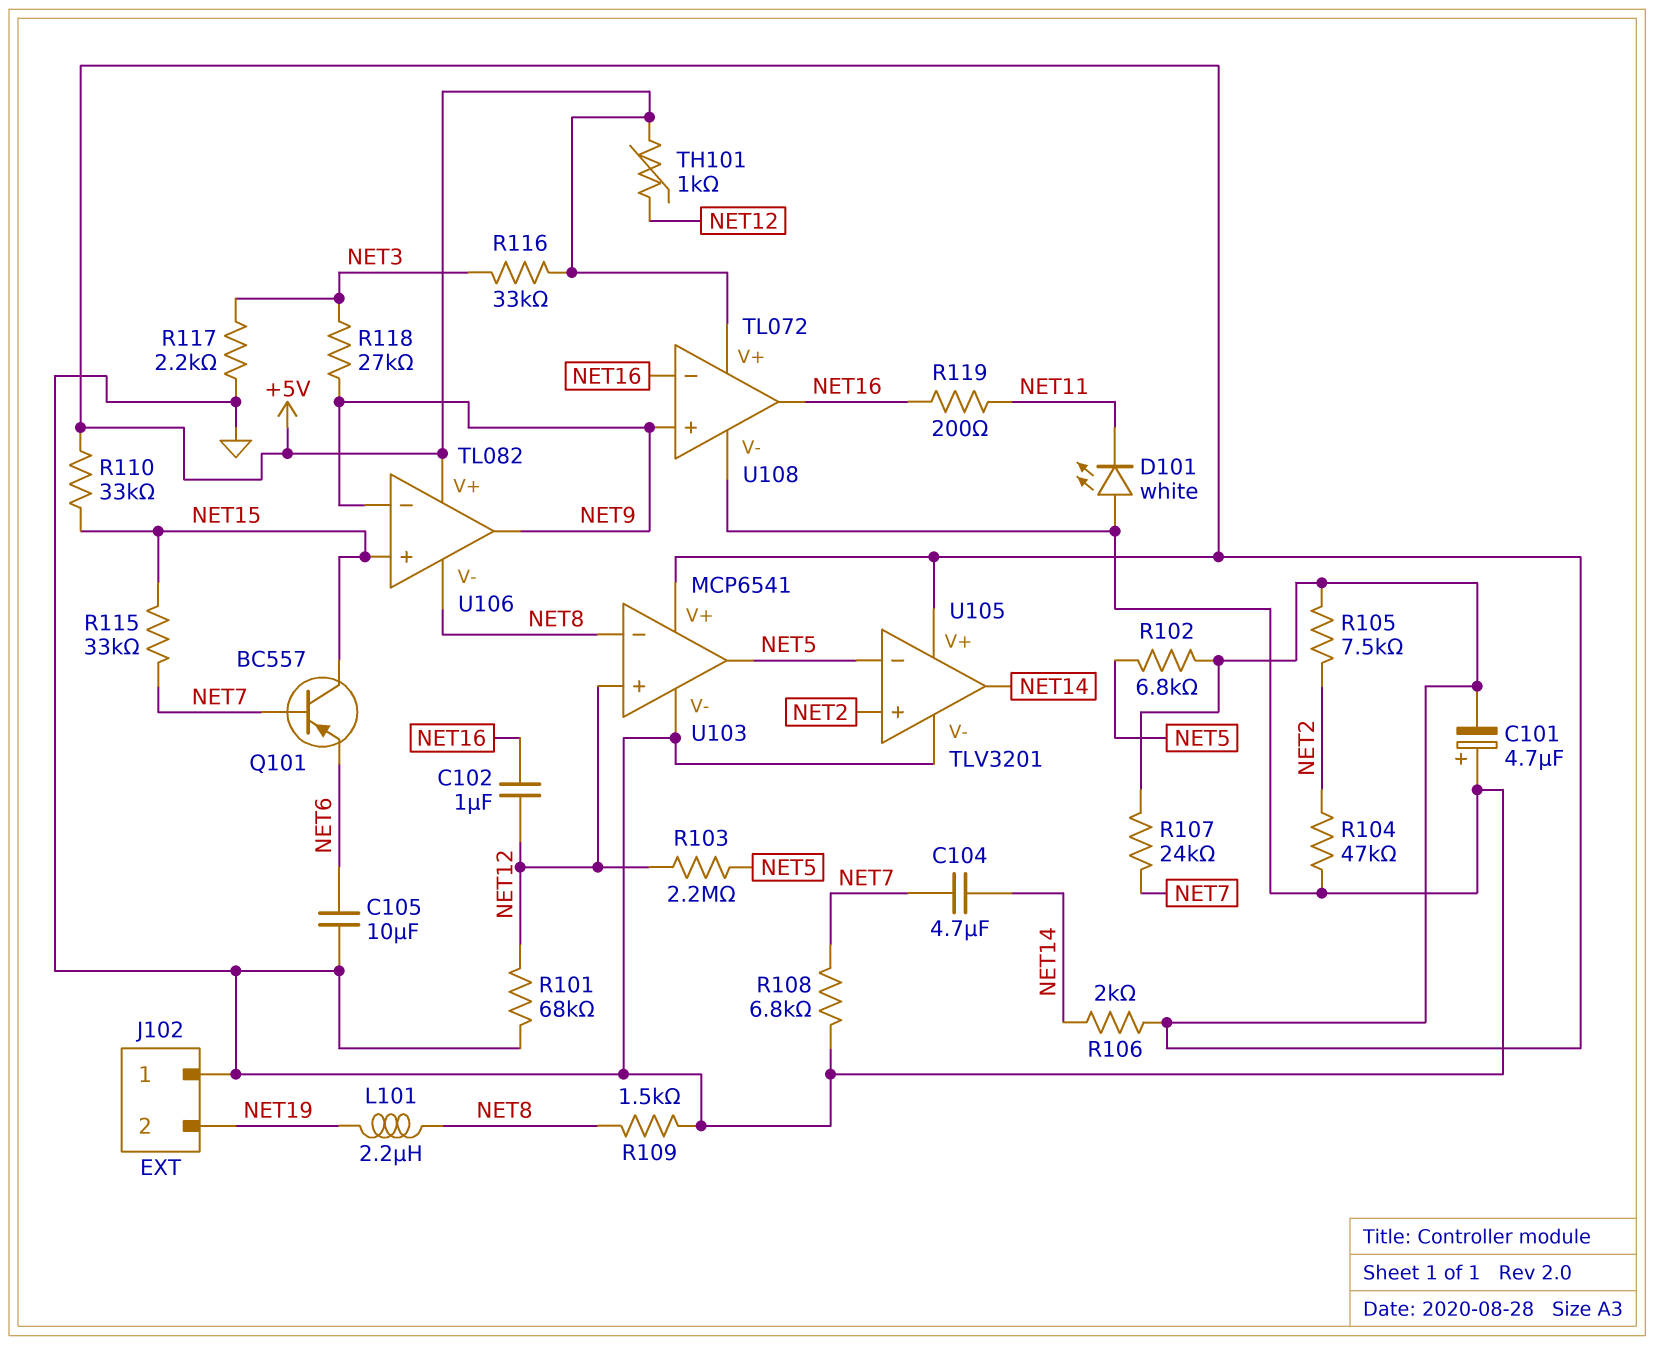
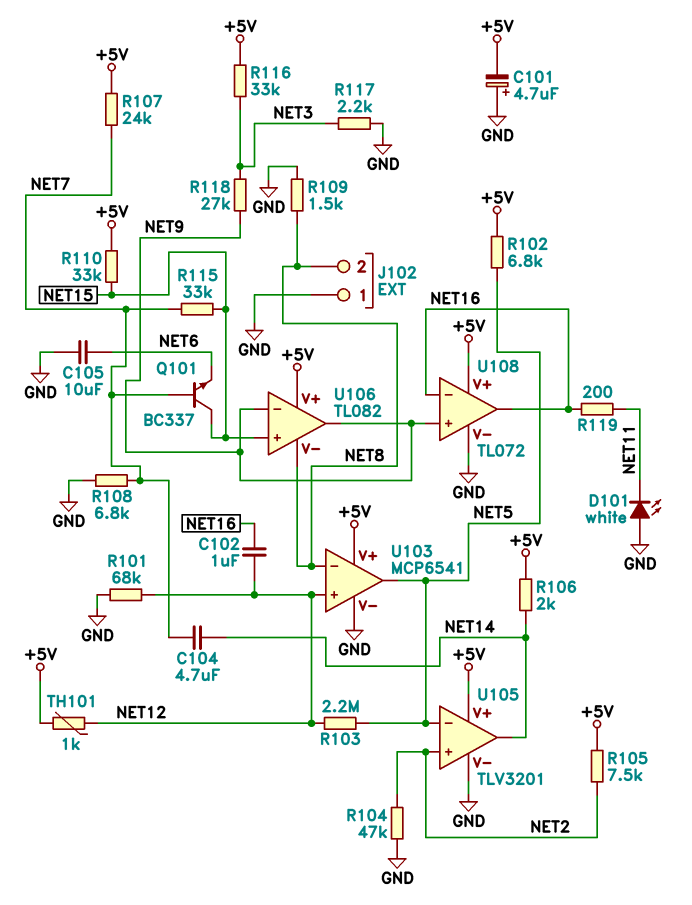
J102 pin 2: NET19 -> NET8
L101: 2.2uH (NET8, NET19) -> none
Q101: PNP BC557 (B NET7, C NET15, E NET6) -> NPN BC337 (B NET7, C NET15, E NET6)

